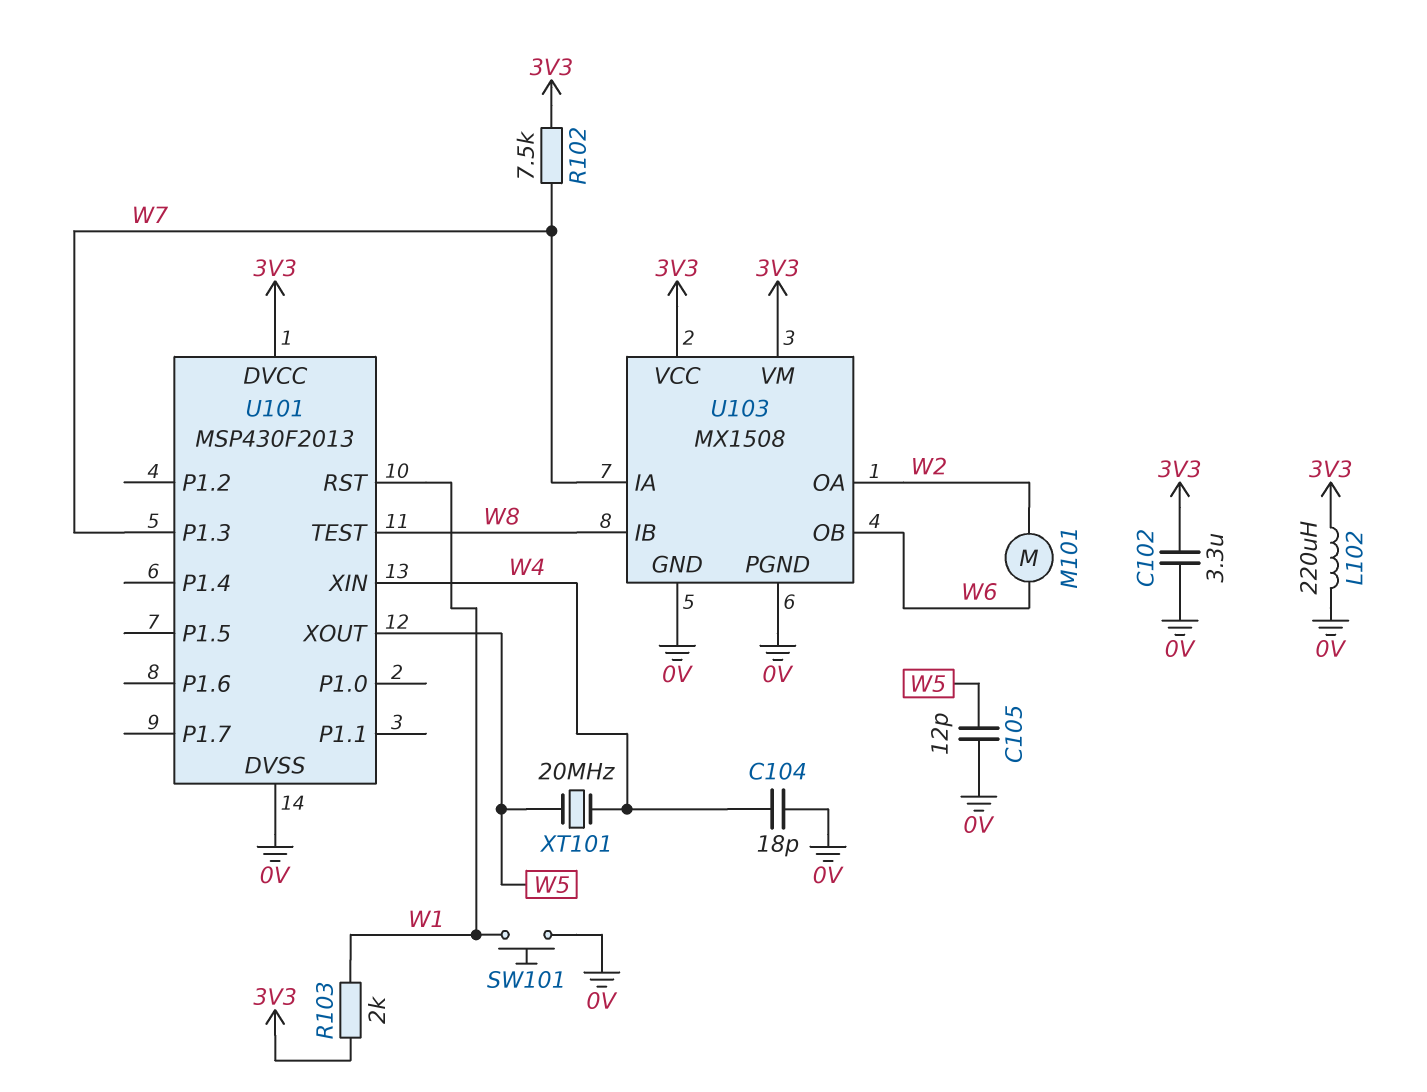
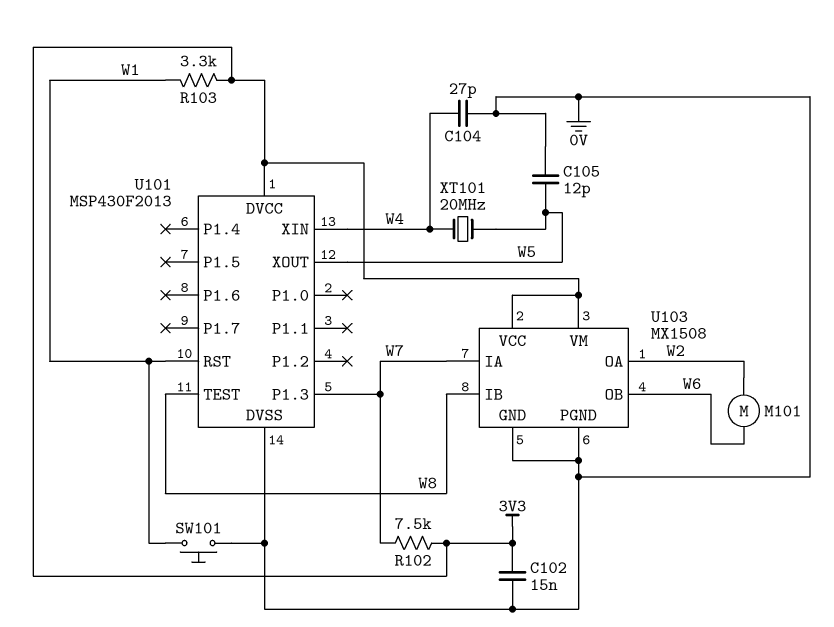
C102: 3.3uF (0V, 3V3) -> 15nF (0V, 3V3)
C104: 18pF (0V, W4) -> 27pF (0V, W4)
L102: 220uH (0V, 3V3) -> none
R103: 2k (3V3, W1) -> 3.3k (3V3, W1)

